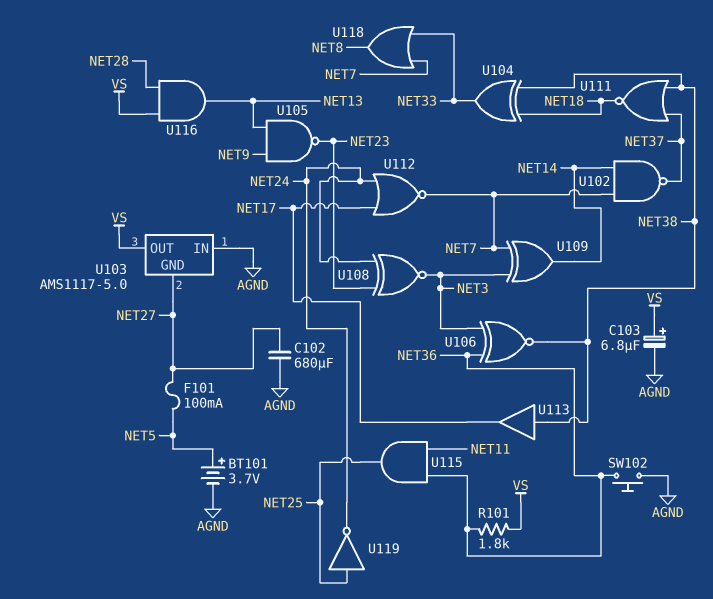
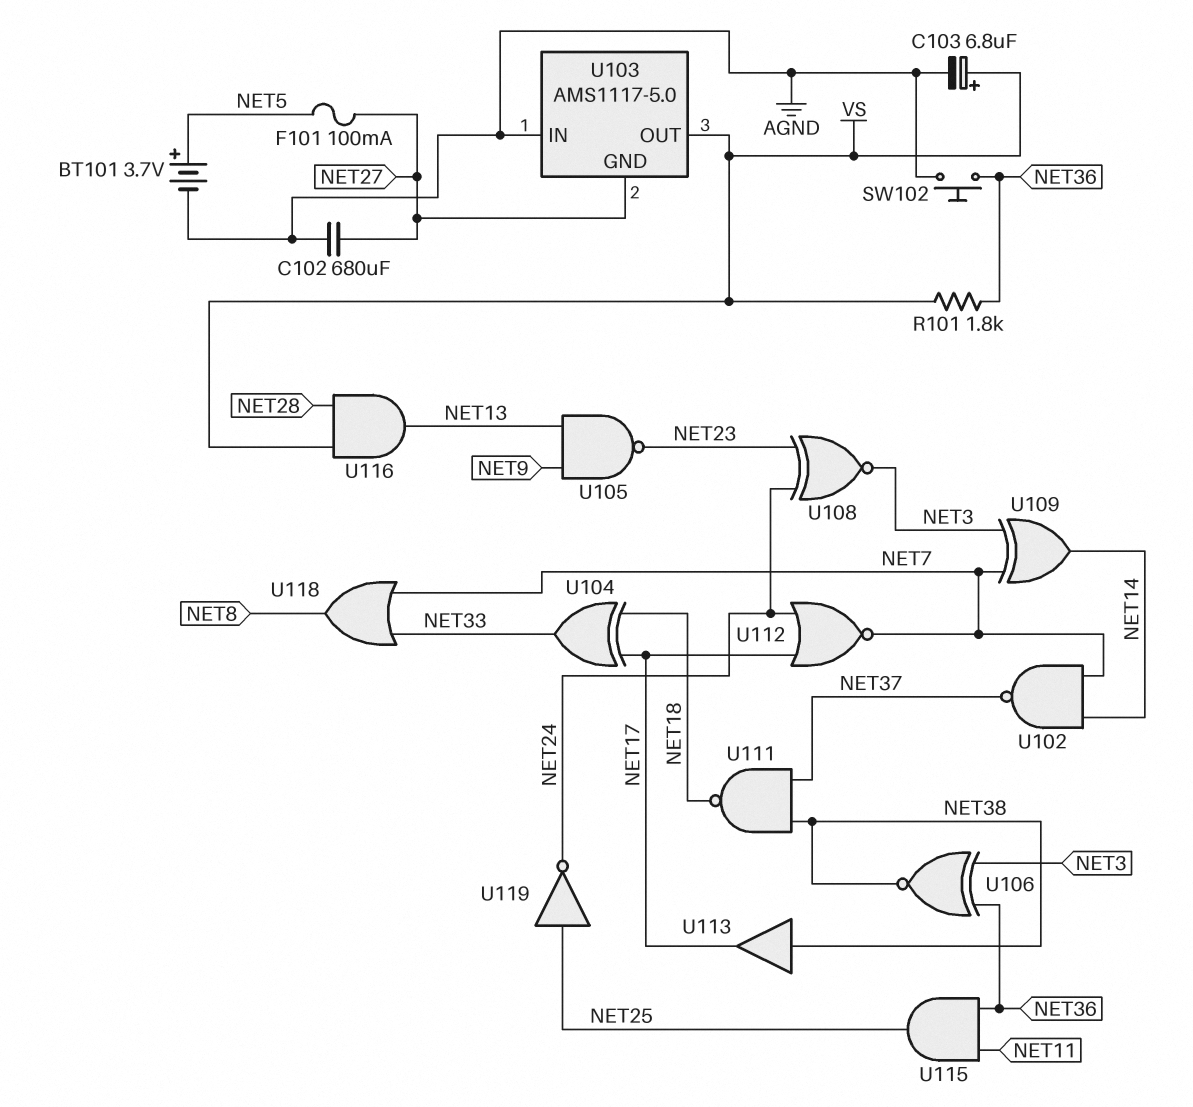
U104: XOR (in NET18, in NET38, out NET33) -> XOR (in NET17, in NET18, out NET33)
U111: NOR (in NET37, in NET38, out NET18) -> NAND (in NET37, in NET38, out NET18)

